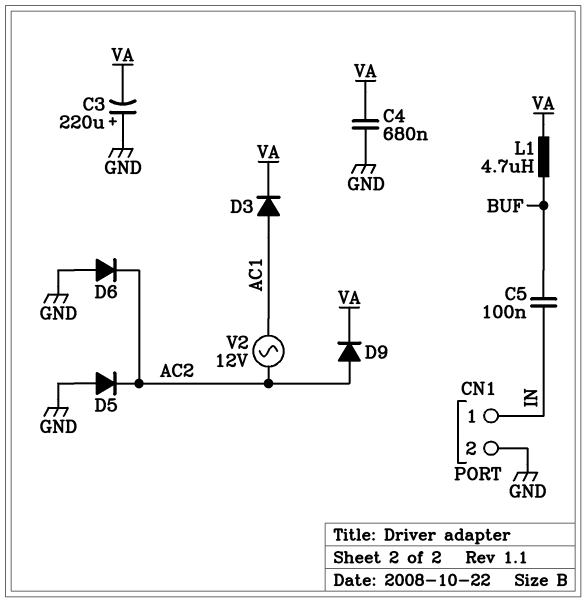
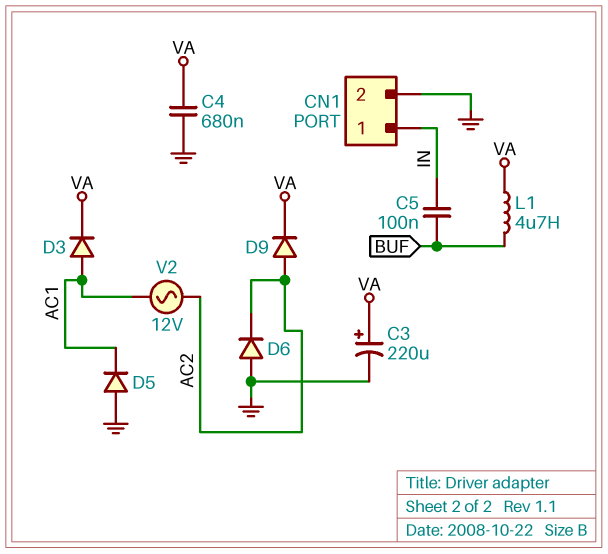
C3: 220uF (plus GND, minus VA) -> 220uF (plus VA, minus GND)
D5: diode (A GND, K AC2) -> diode (A GND, K AC1)

